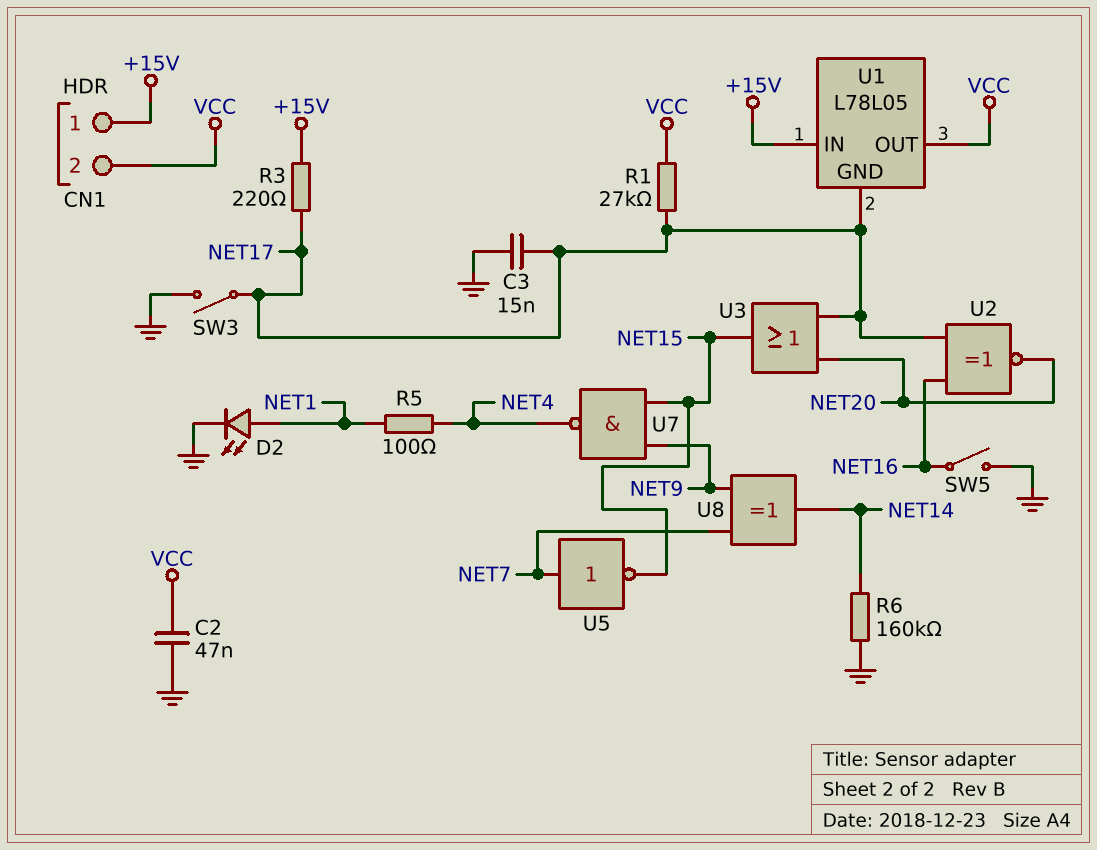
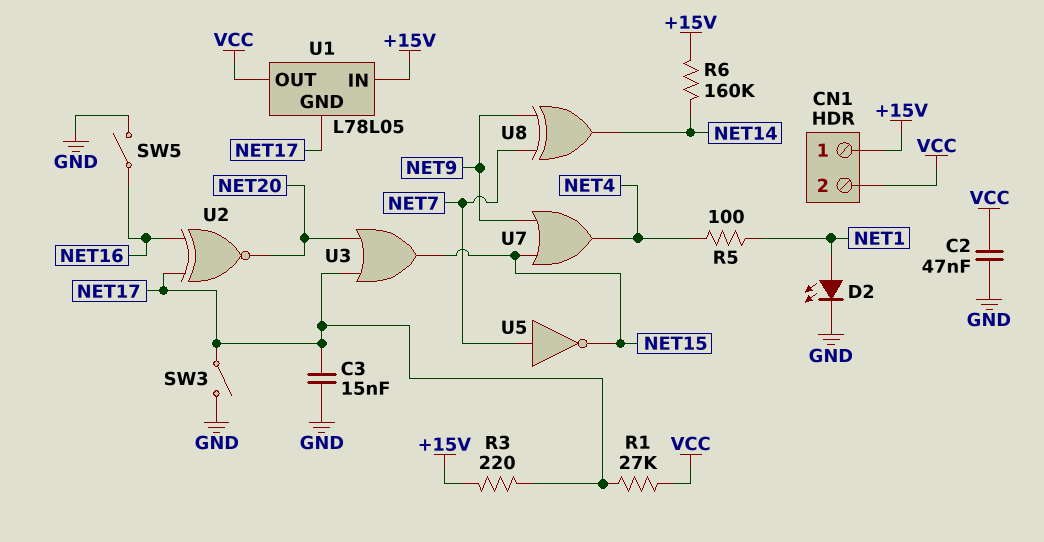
R6: 160k (GND, NET14) -> 160k (+15V, NET14)
U7: NAND (in NET9, in NET15, out NET4) -> OR (in NET9, in NET15, out NET4)

